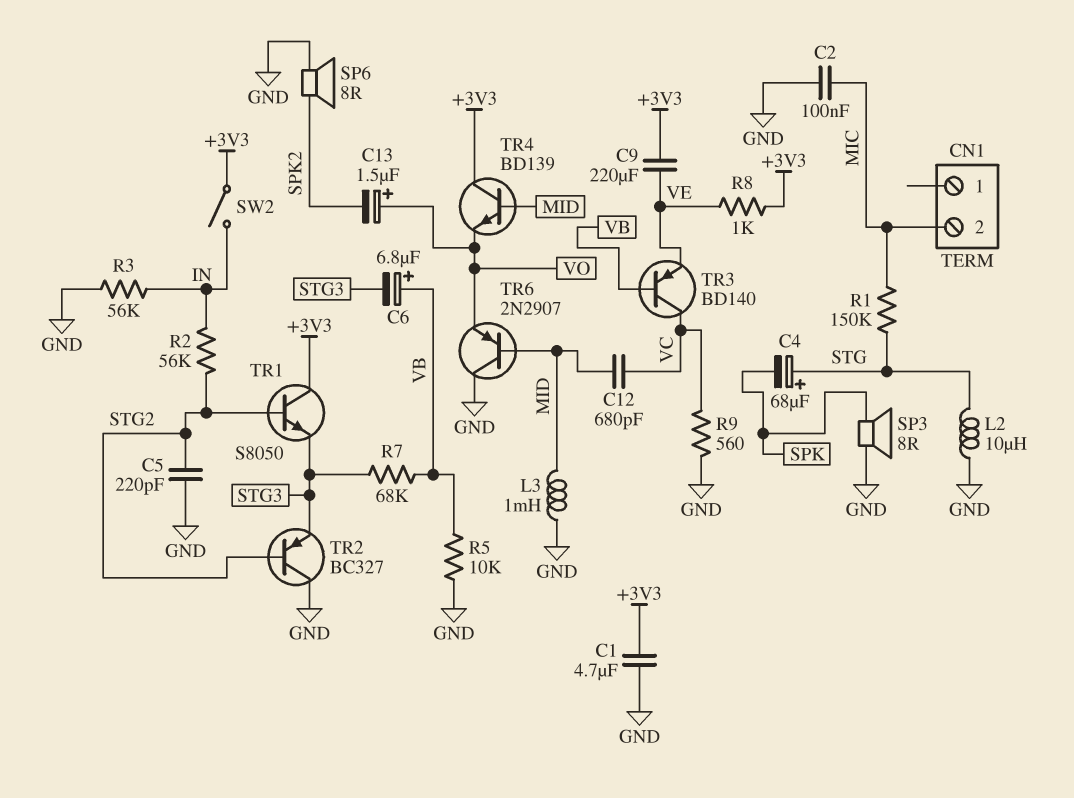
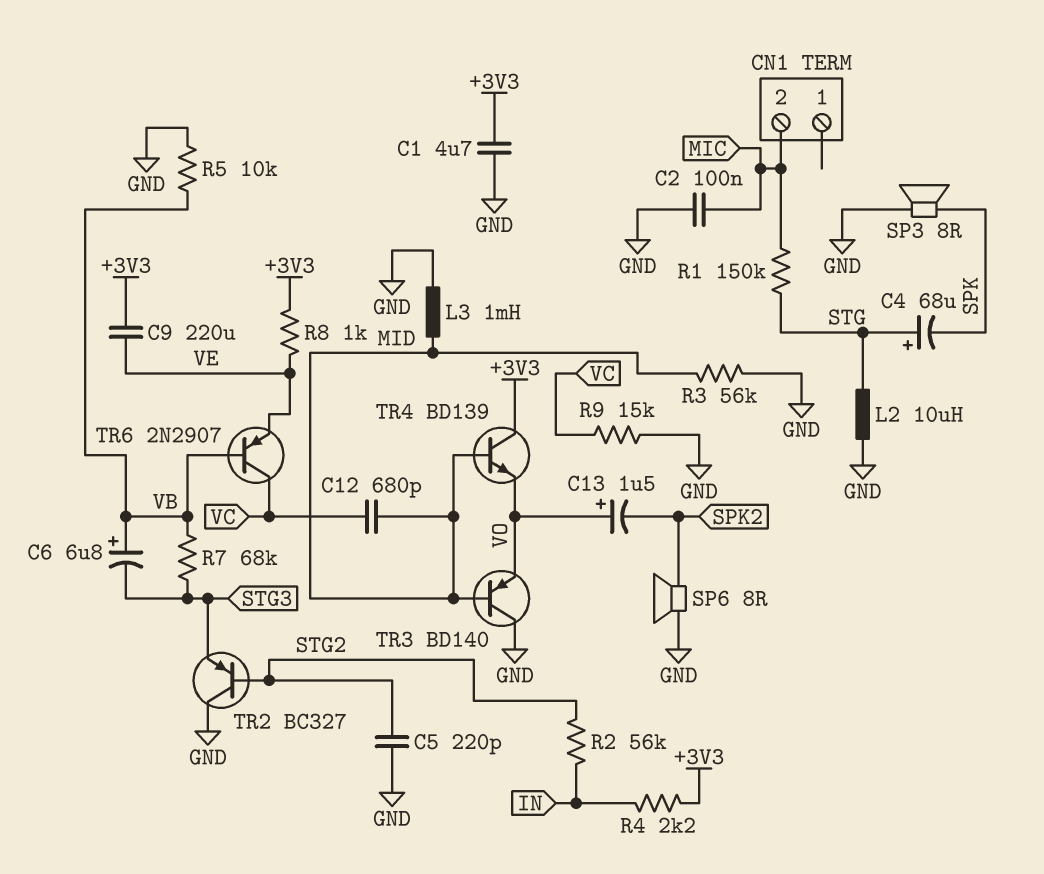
R3: 56k (GND, IN) -> 56k (GND, MID)
R4: none -> 2.2k (+3V3, IN)
R9: 560 (GND, VC) -> 15k (GND, VC)
SW2: switch (+3V3, IN) -> none
TR1: NPN S8050 (B STG2, C +3V3, E STG3) -> none
TR3: PNP BD140 (B VB, C VC, E VE) -> PNP BD140 (B MID, C GND, E VO)
TR6: PNP 2N2907 (B MID, C GND, E VO) -> PNP 2N2907 (B VB, C VC, E VE)

